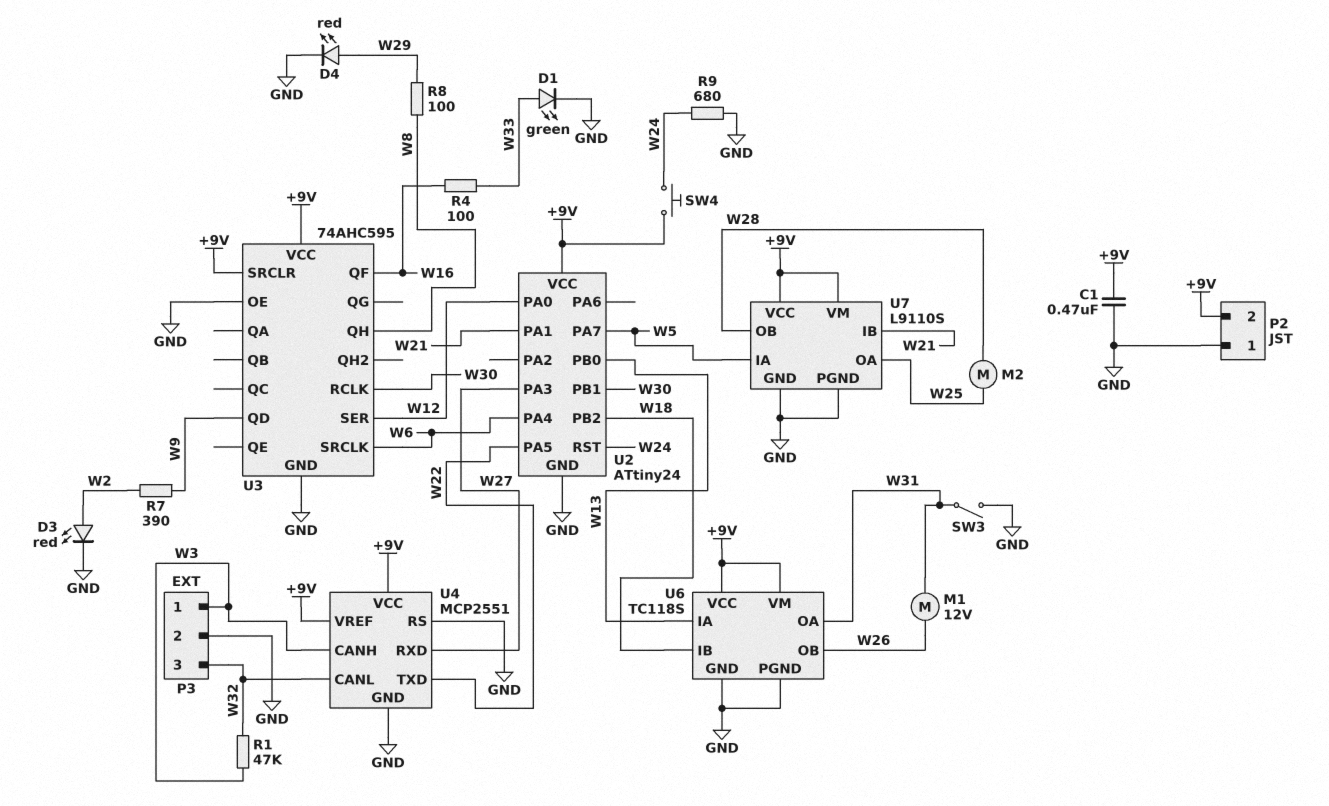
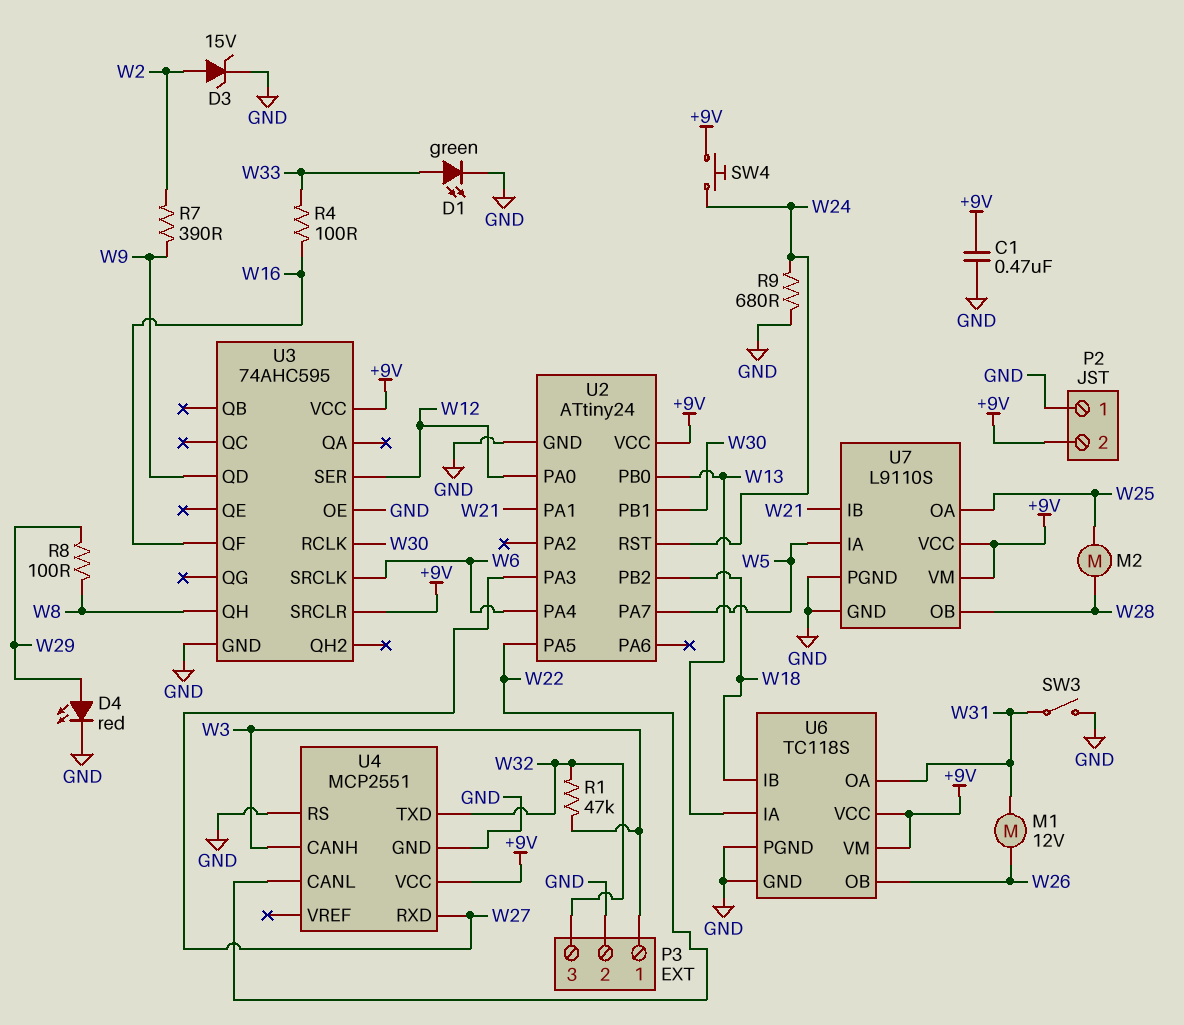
D3: LED red (A W2, K GND) -> zener 15V (A W2, K GND)
U4 pin CANL: W32 -> W22
U4 pin TXD: W22 -> W32
U4 pin VREF: +9V -> none

